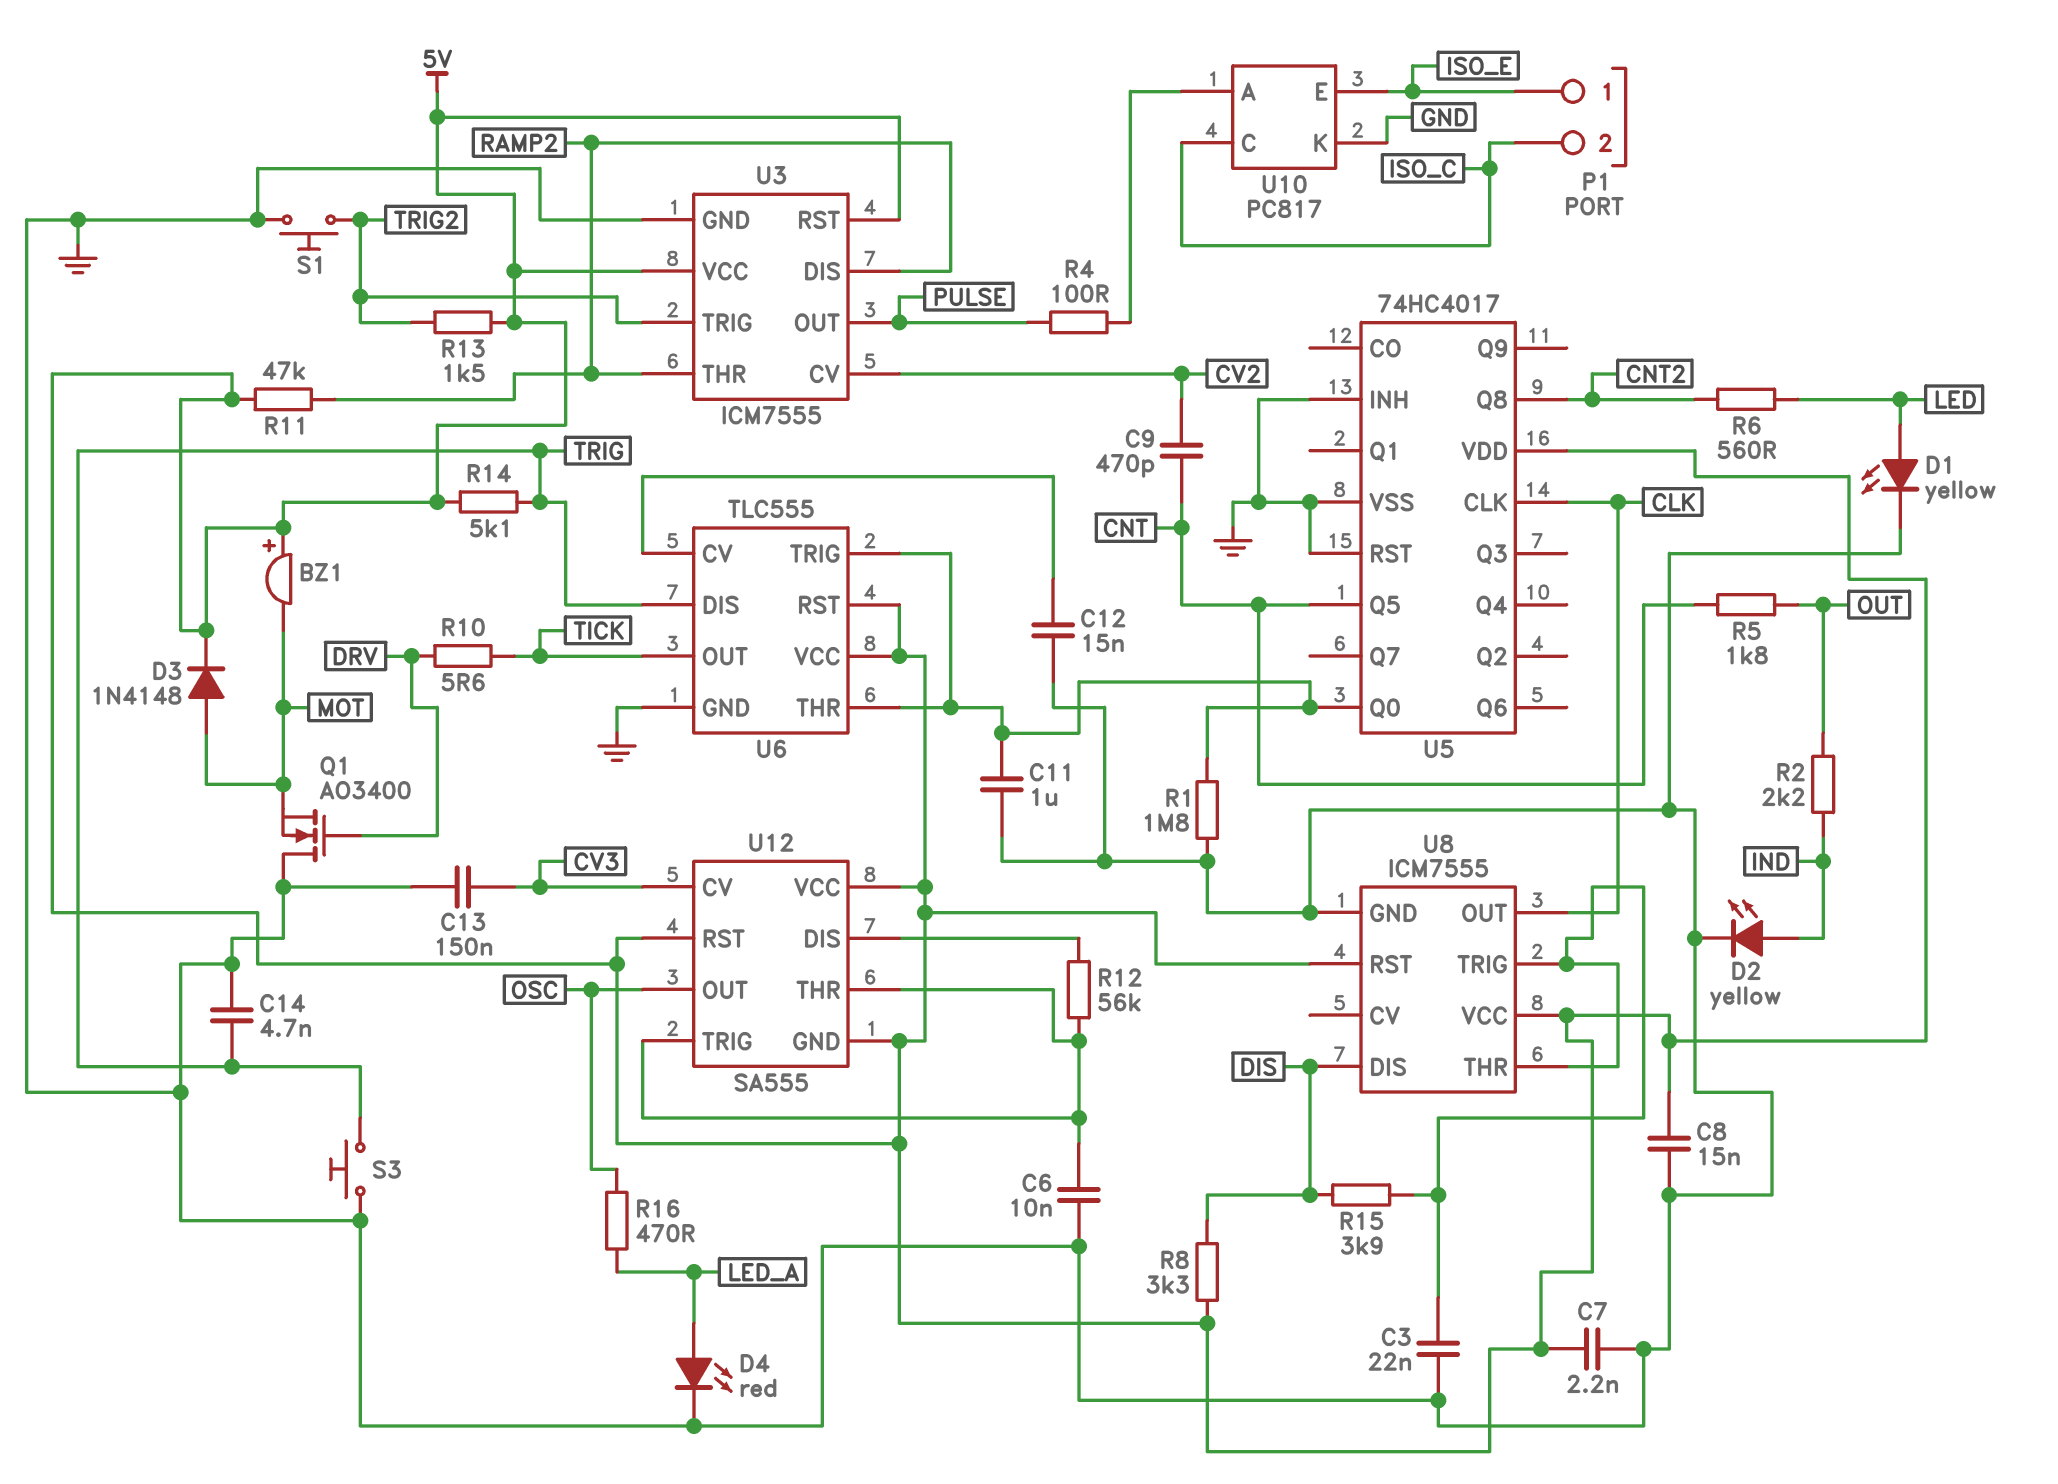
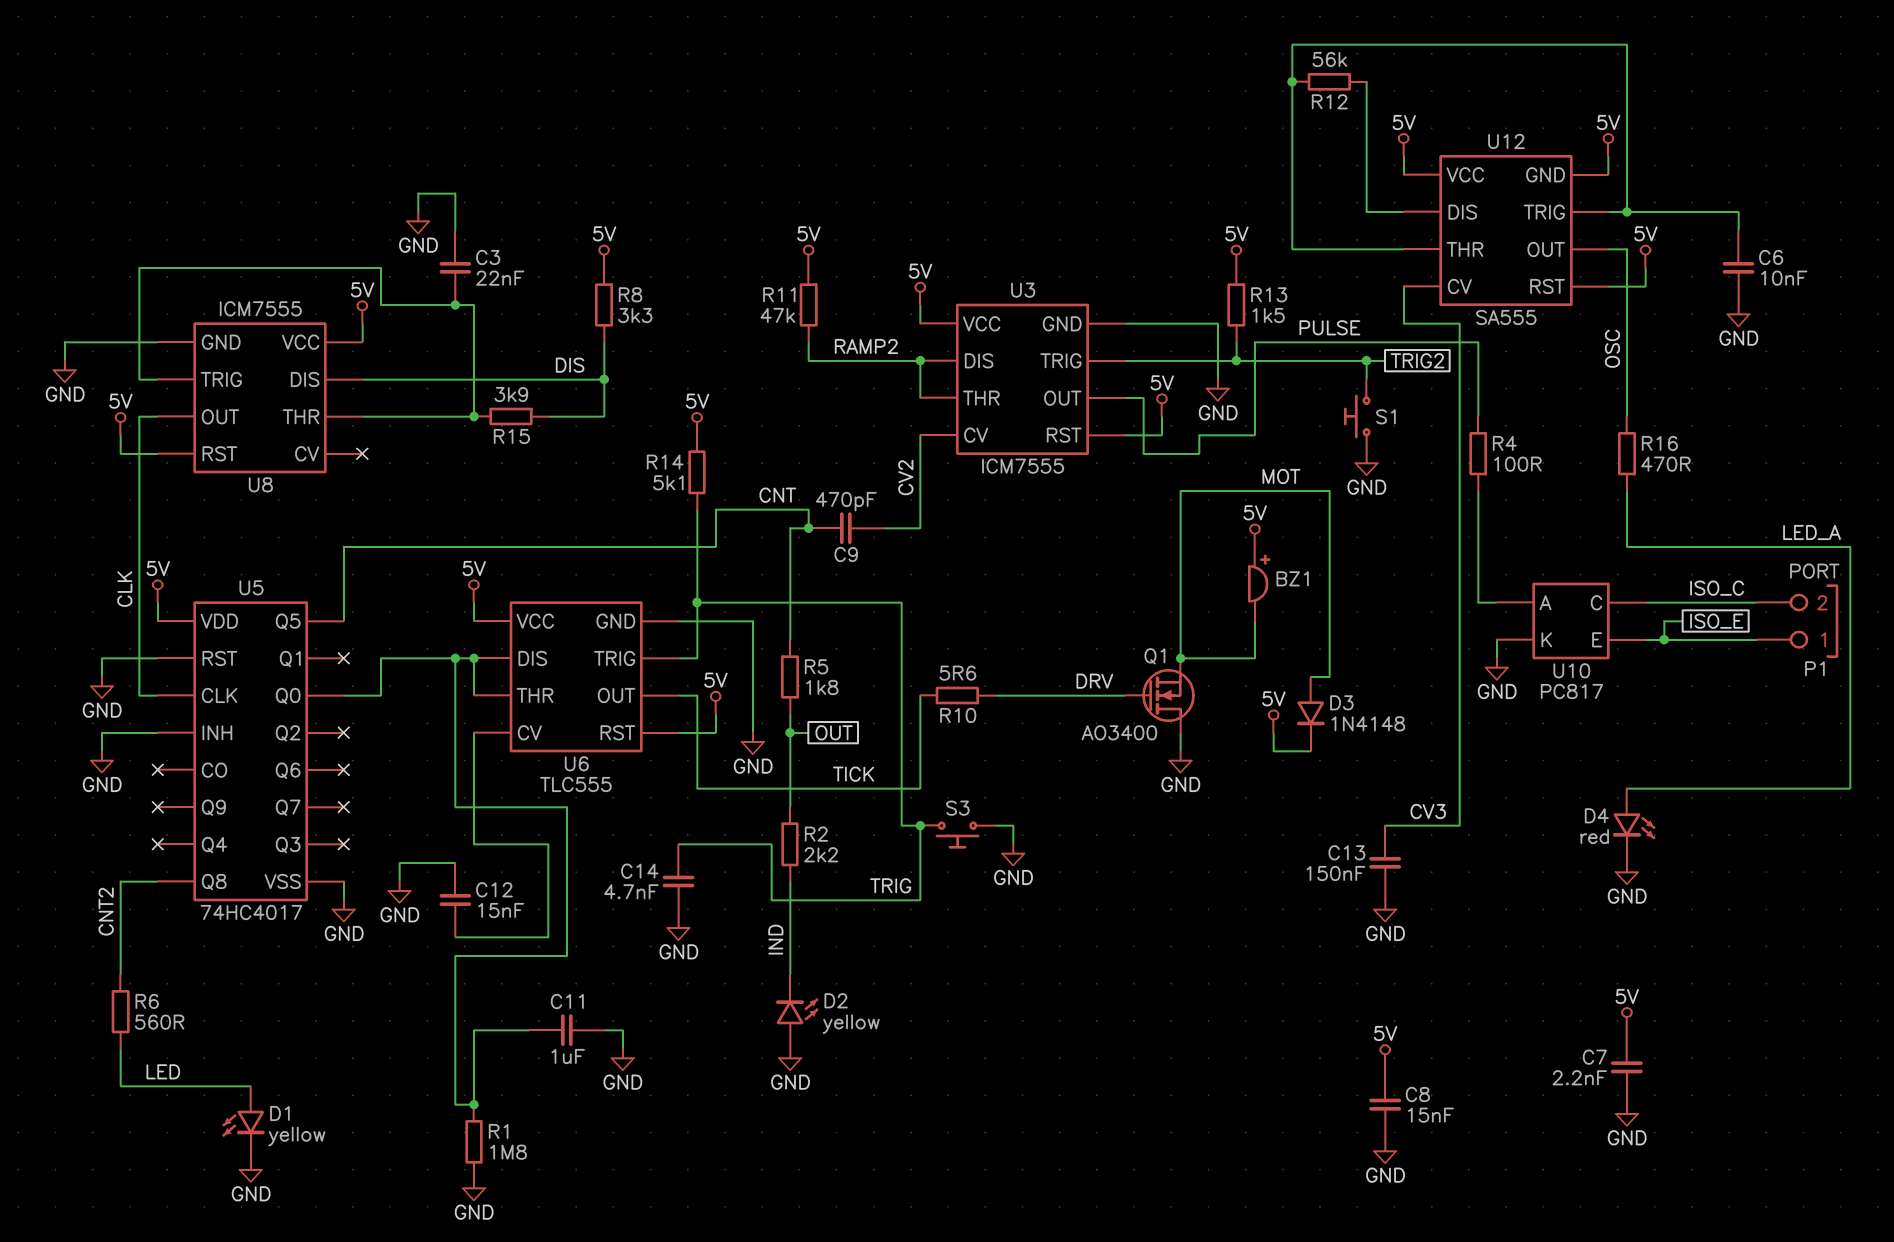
D2: LED yellow (A IND, K GND) -> LED yellow (A GND, K IND)
U6 pin DIS: TRIG -> U5/Q0
U6 pin TRIG: U5/Q0 -> TRIG

